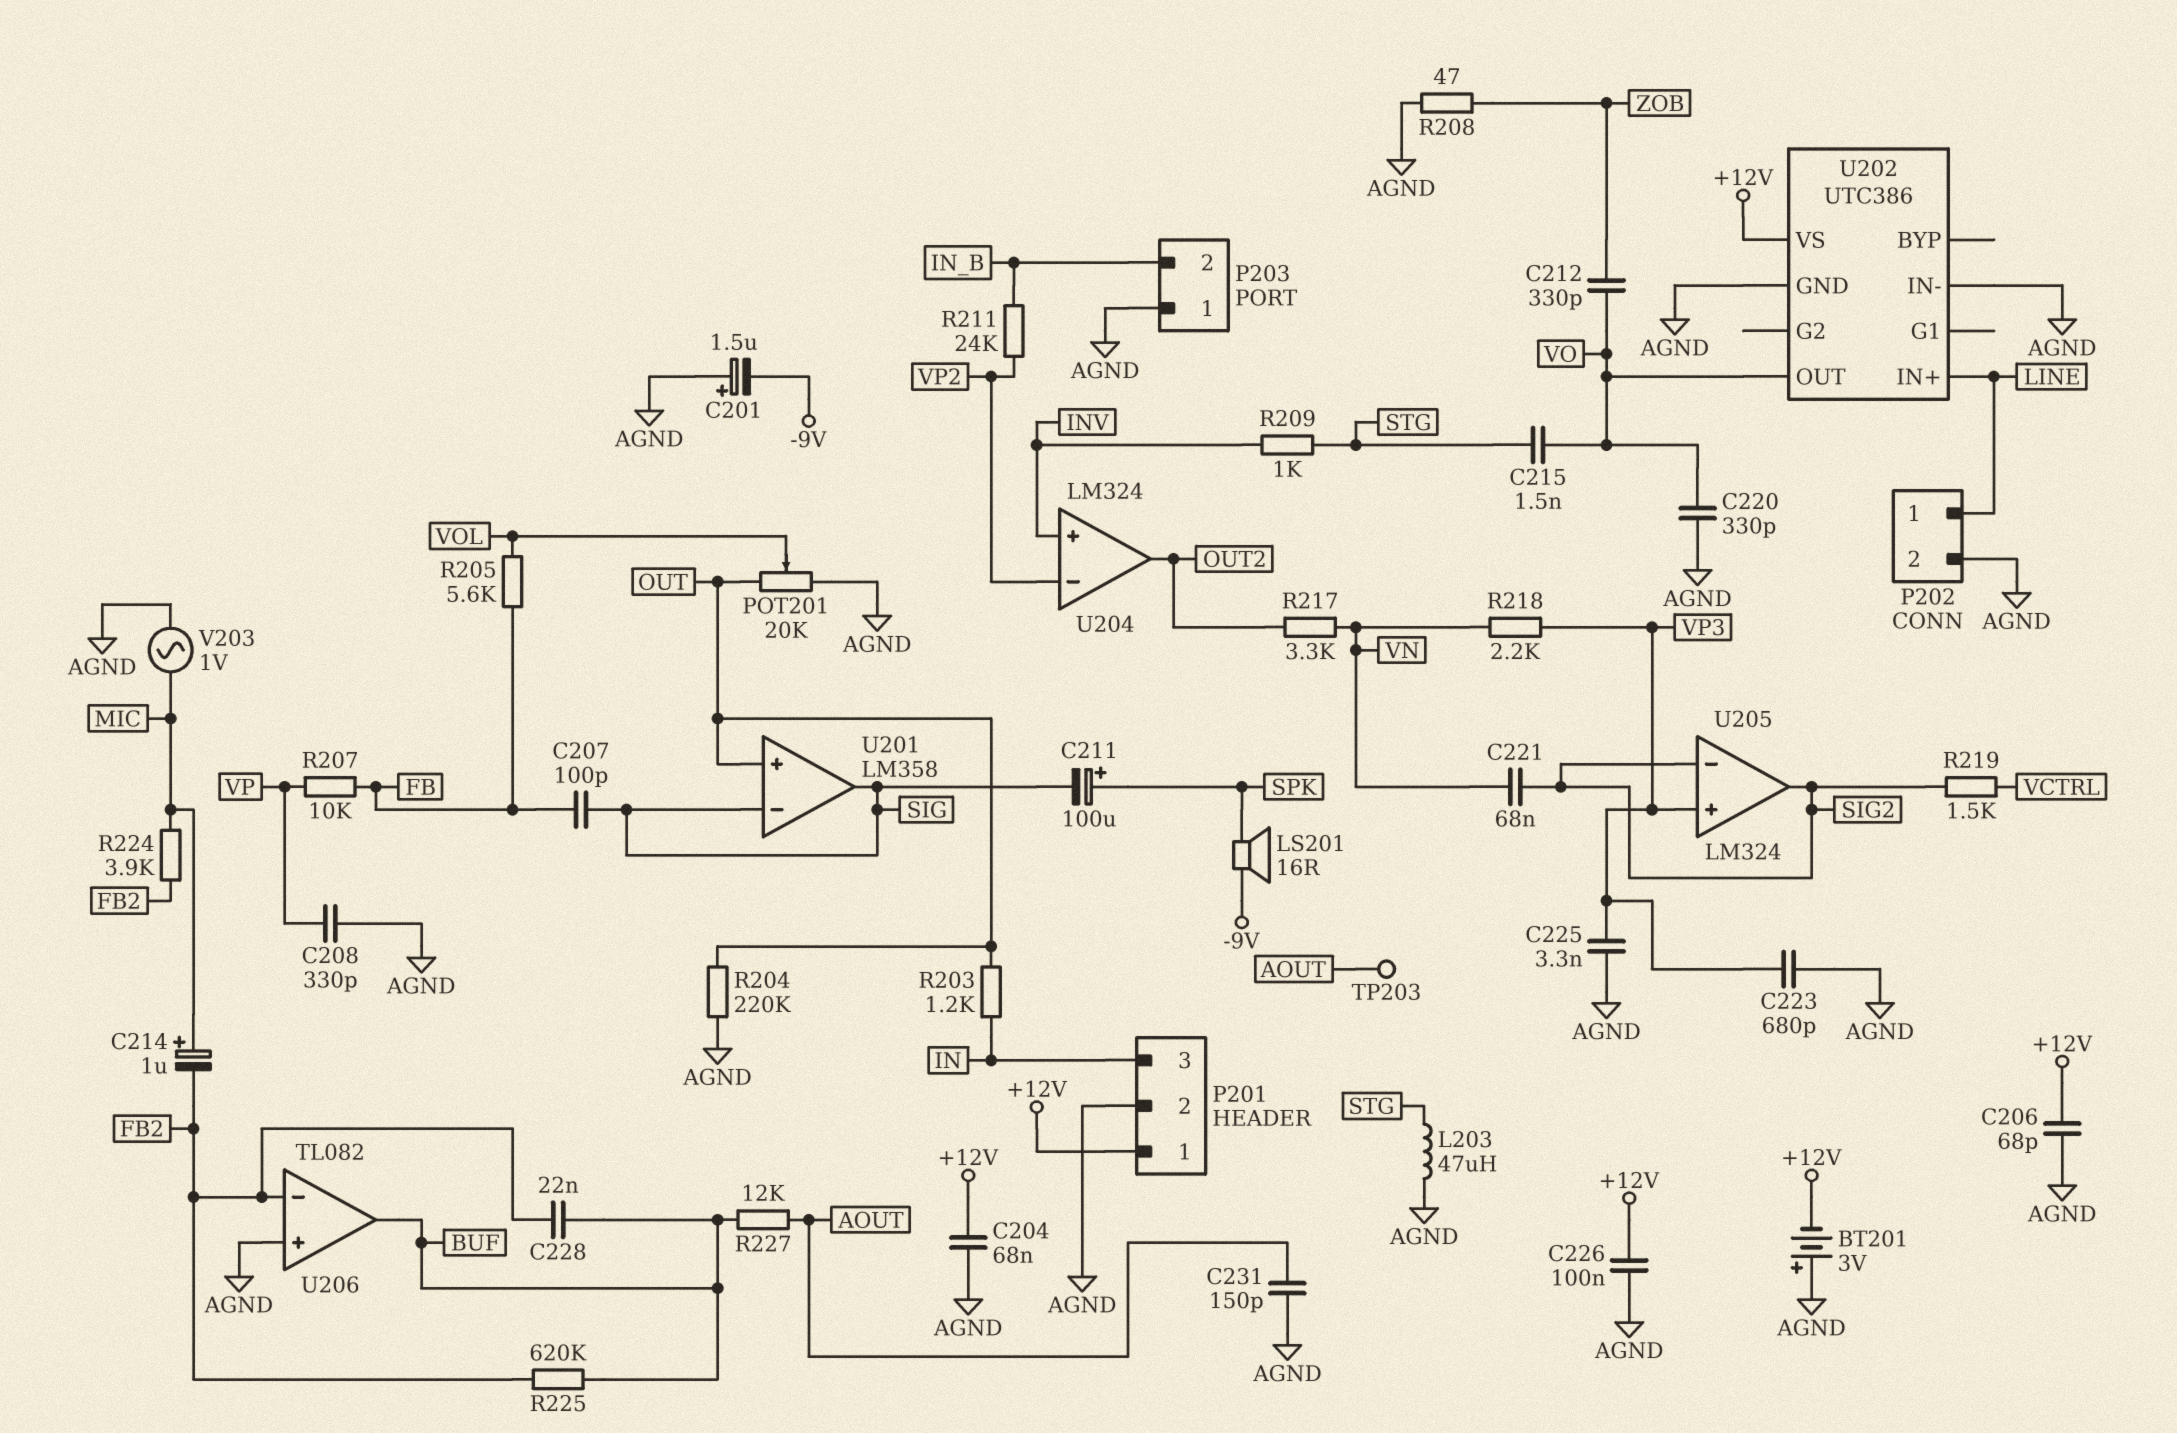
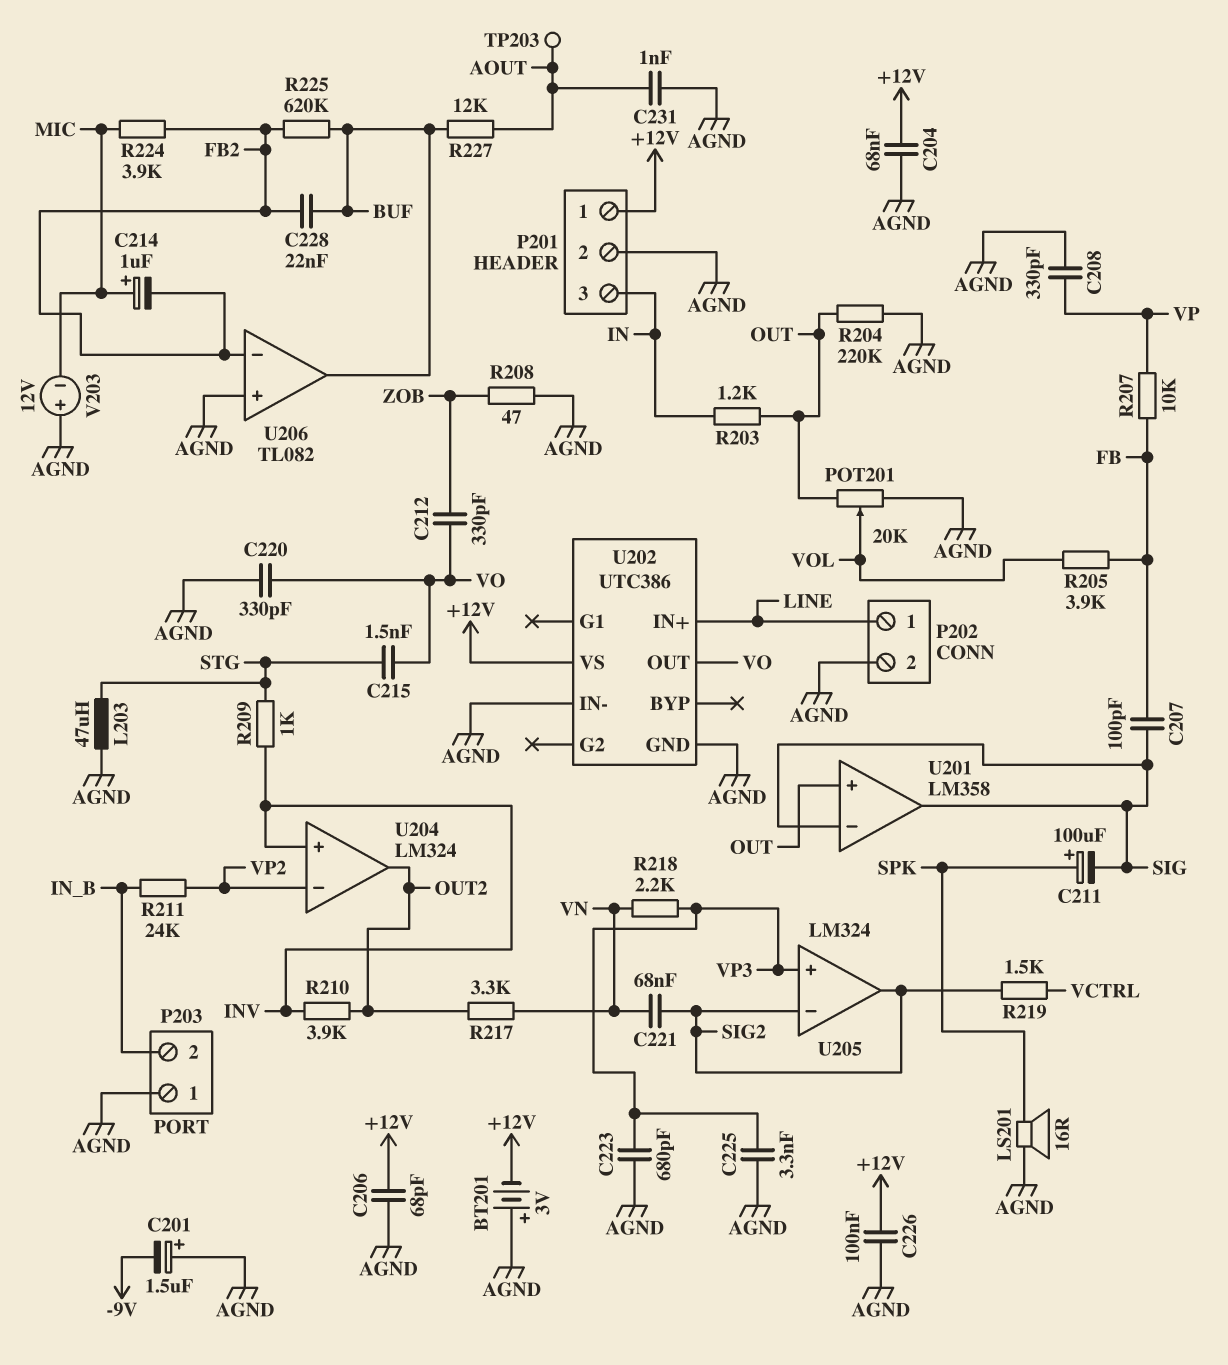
C231: 150pF (AGND, AOUT) -> 1nF (AGND, AOUT)
LS201: speaker 16R (-9V, SPK) -> speaker 16R (AGND, SPK)
R205: 5.6k (FB, VOL) -> 3.9k (FB, VOL)
R210: none -> 3.9k (INV, OUT2)
V203: AC 1V (AGND, MIC) -> 12V (plus AGND, minus MIC)

